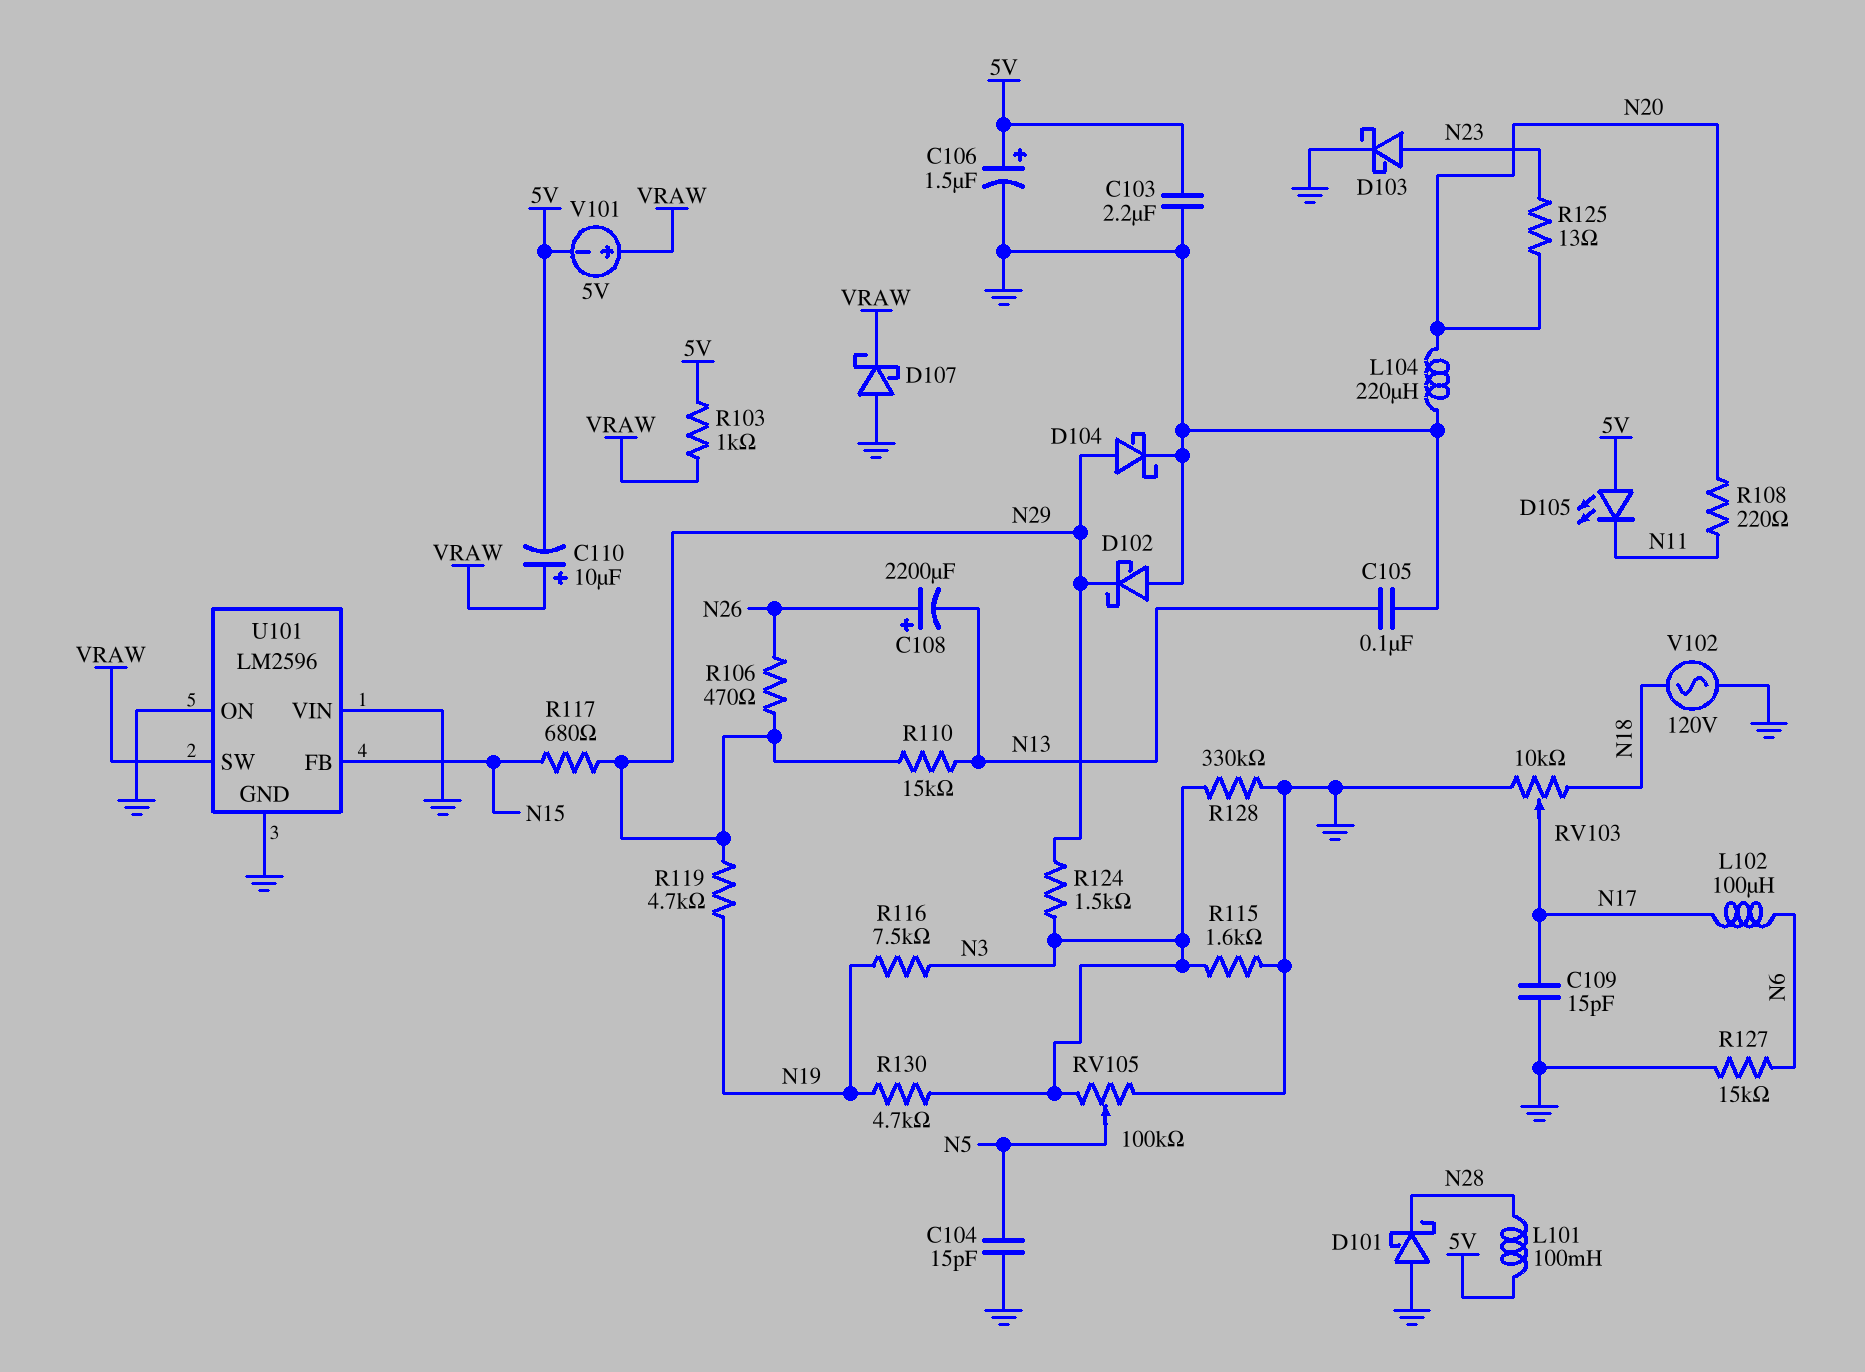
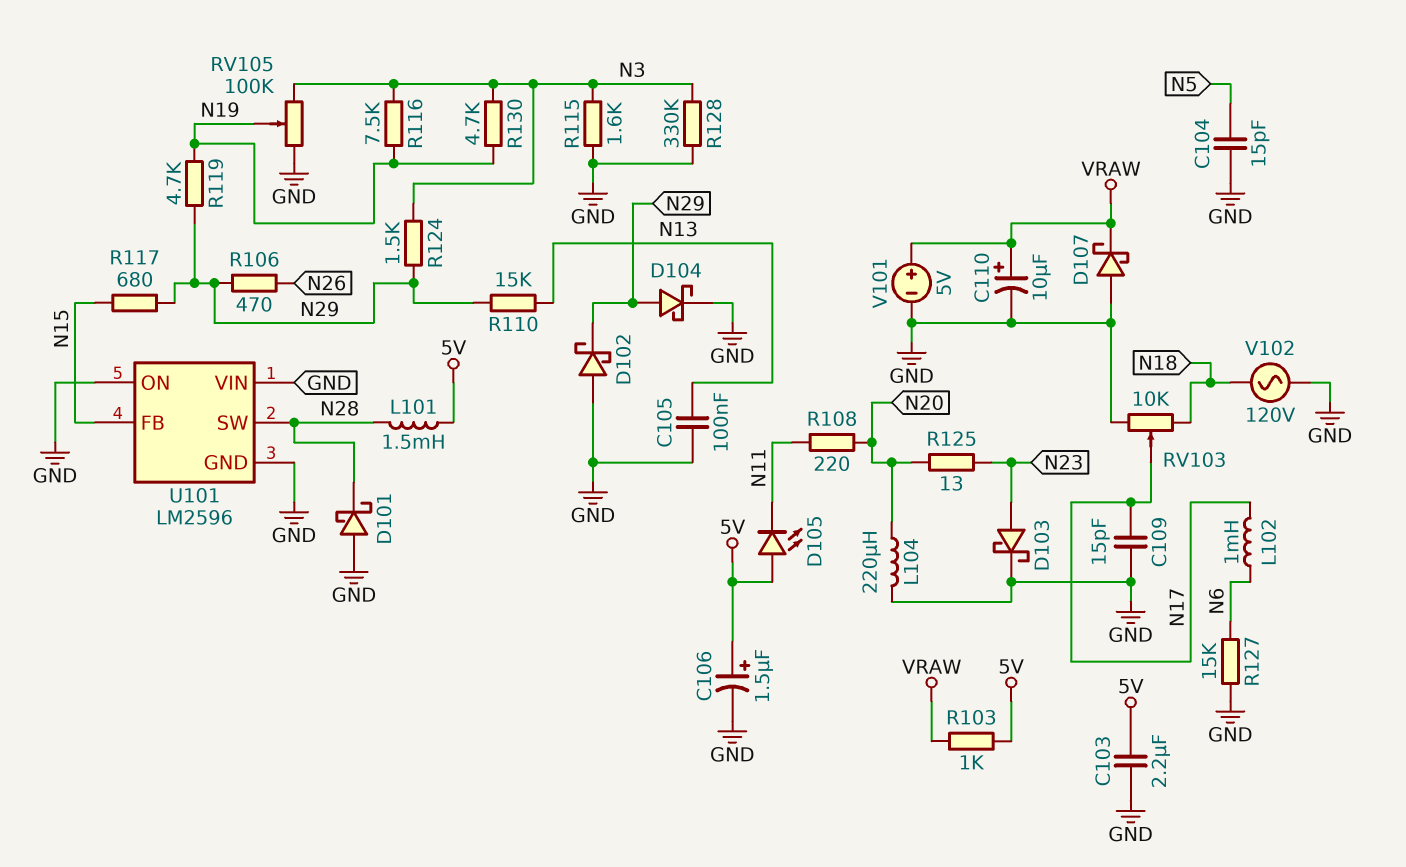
C108: 2200uF (plus N26, minus N13) -> none
C110: 10uF (plus VRAW, minus 5V) -> 10uF (plus VRAW, minus GND)
L101: 100mH (5V, N28) -> 1.5mH (5V, N28)
L102: 100uH (N6, N17) -> 1mH (N6, N17)
RV105: 100k (GND, N3, wiper N5) -> 100k (GND, N3, wiper N19)
U101 pin SW: VRAW -> N28
V101: 5V (plus VRAW, minus 5V) -> 5V (plus VRAW, minus GND)

